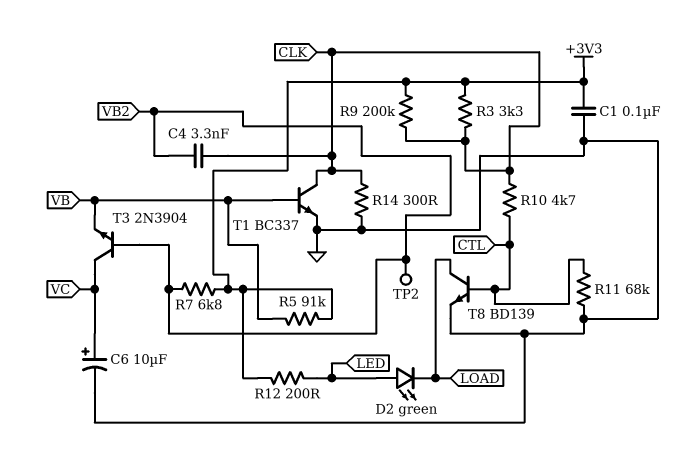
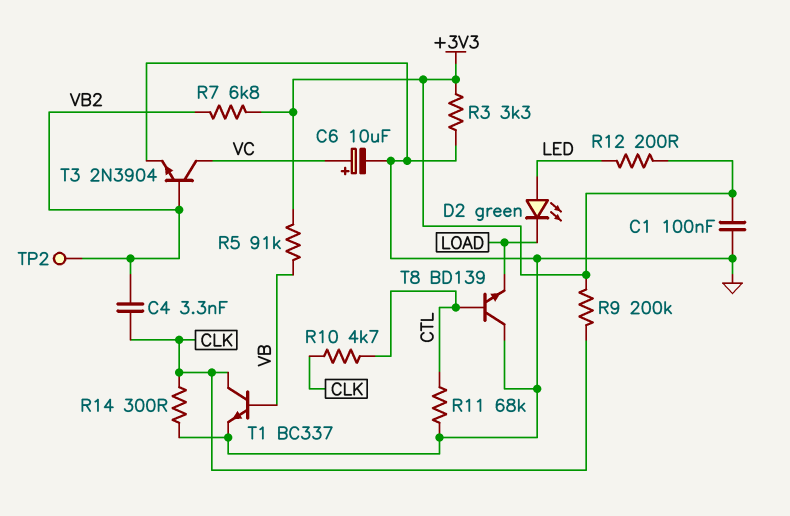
R3: 3.3k (+3V3, CLK) -> 3.3k (+3V3, GND)
T3: NPN 2N3904 (B VB2, C VC, E VB) -> NPN 2N3904 (B VB2, C VC, E GND)
T8: NPN BD139 (B CTL, C LOAD, E GND) -> NPN BD139 (B CTL, C GND, E LOAD)

